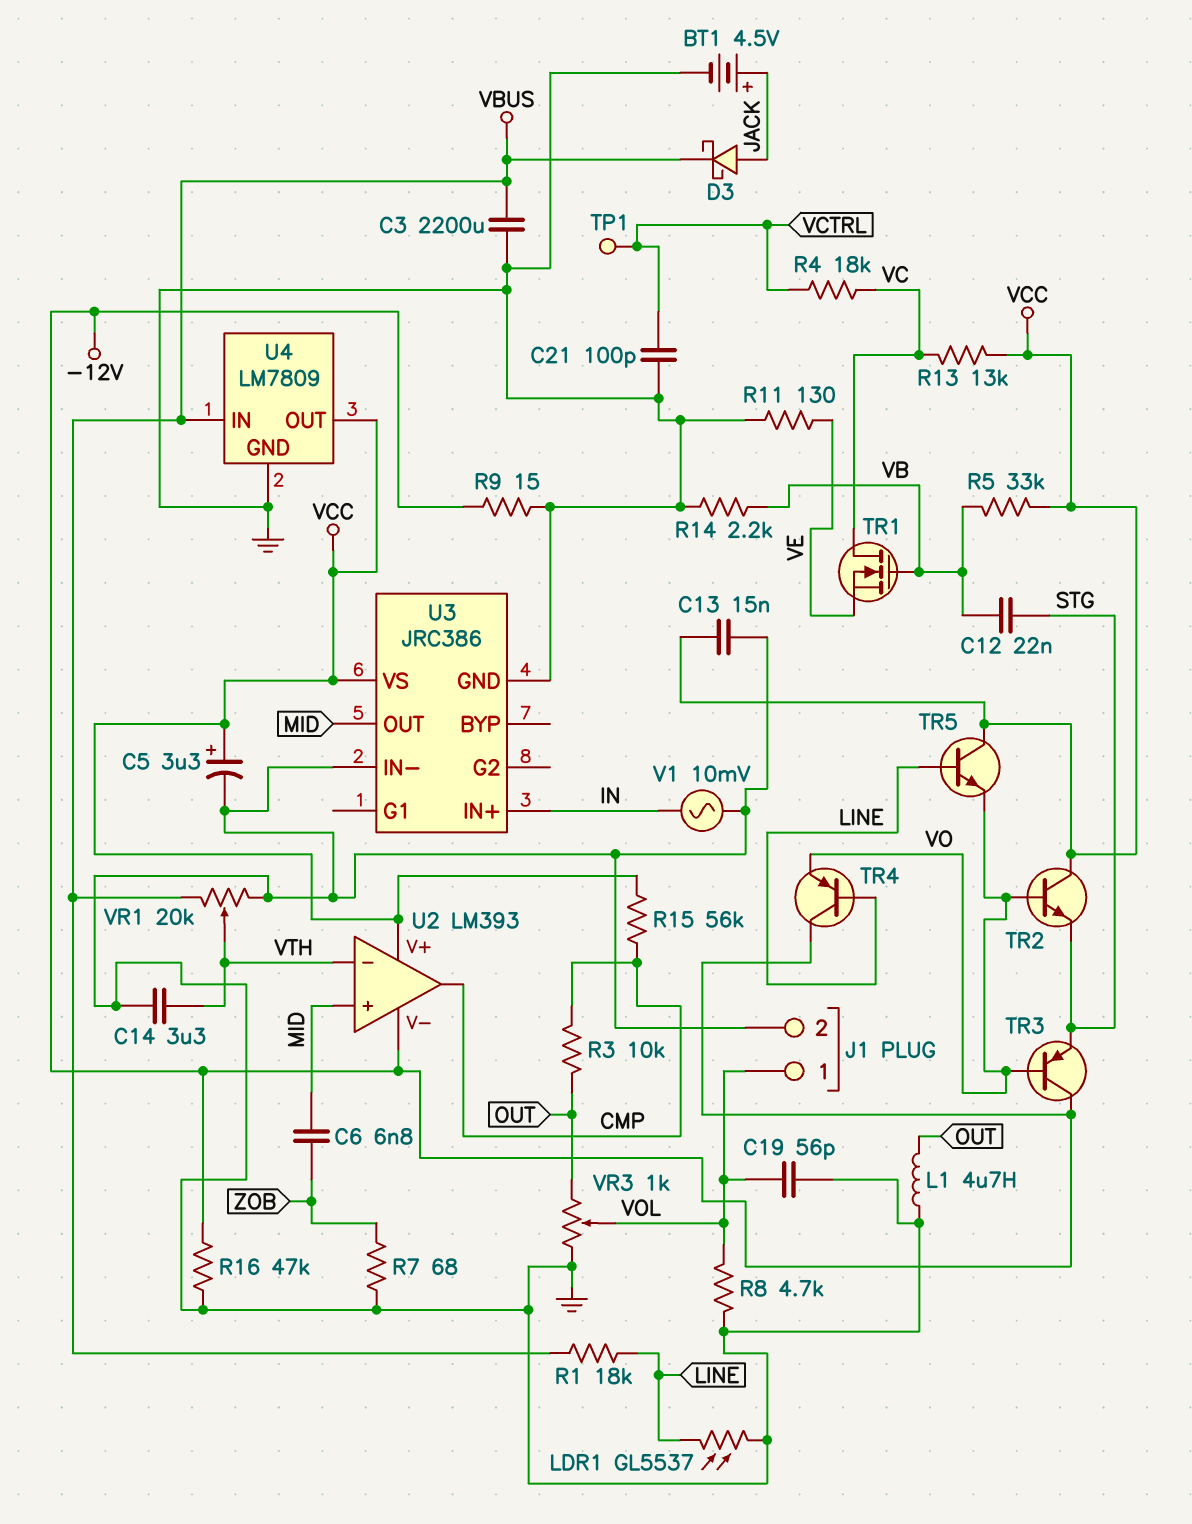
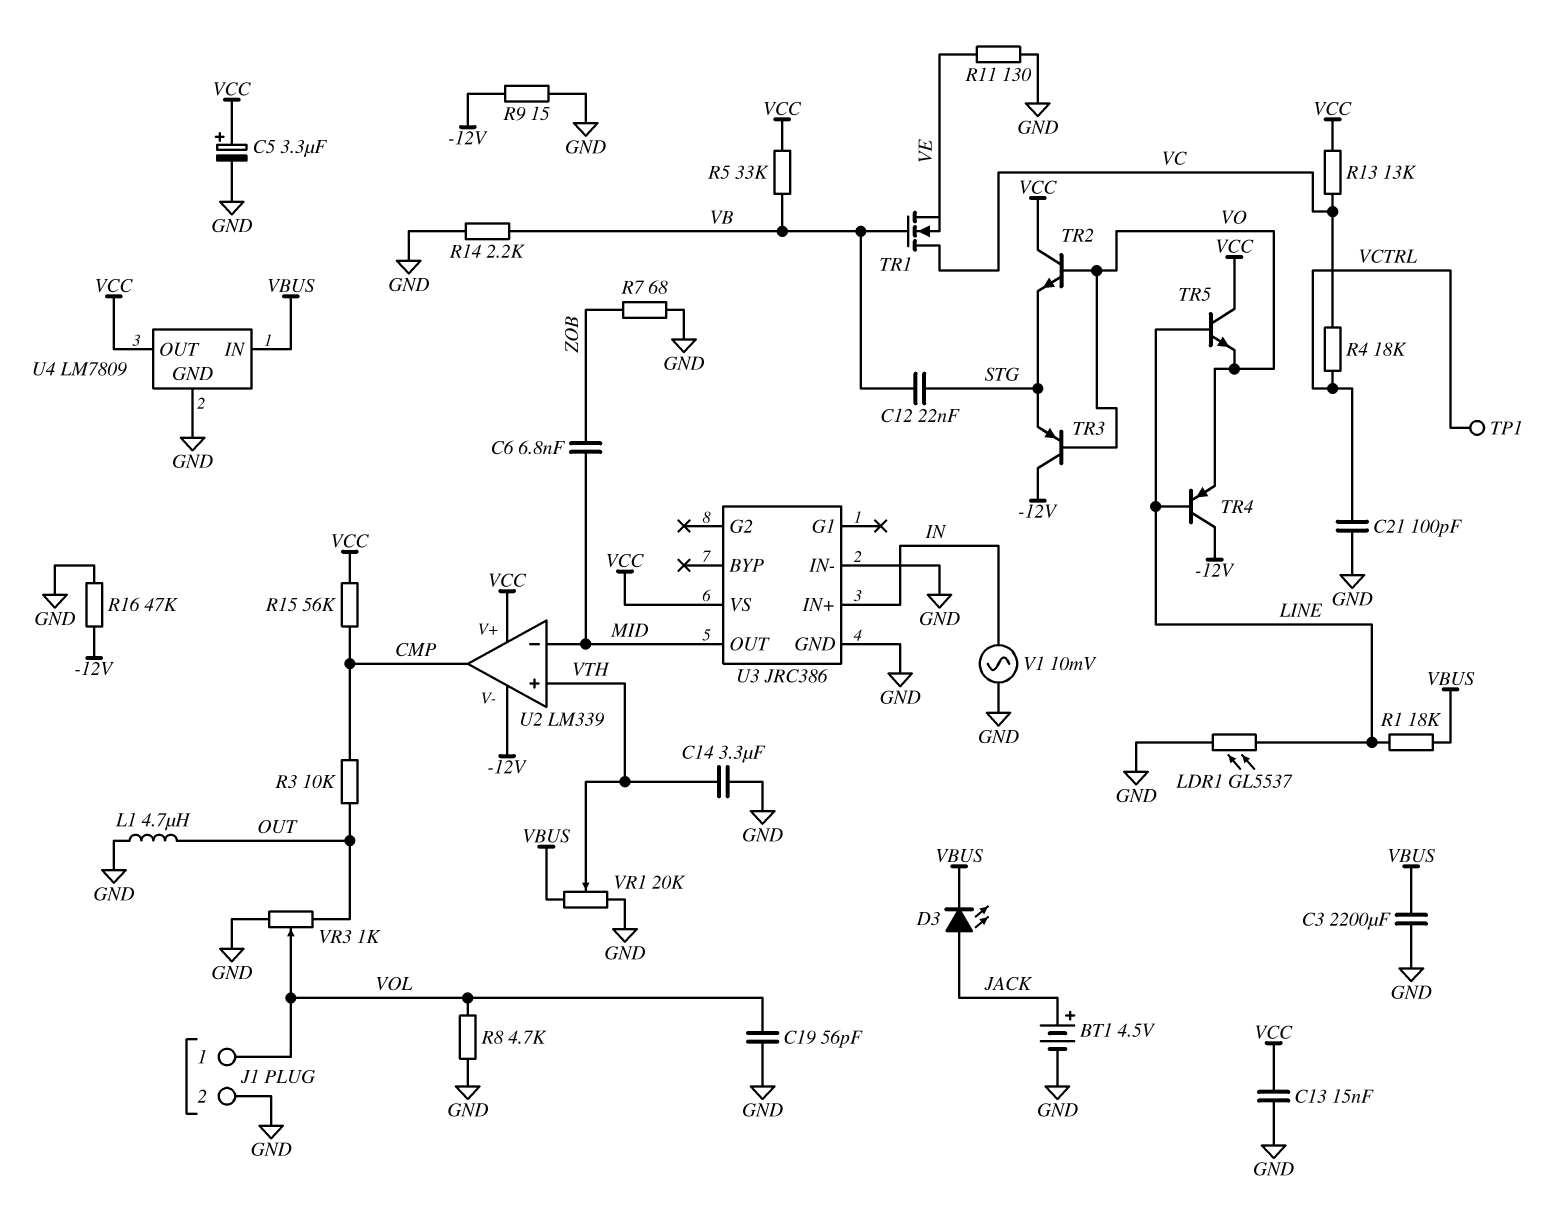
D3: schottky (A JACK, K VBUS) -> LED (A JACK, K VBUS)
U2: LM393 -> LM339
U2 pin in+: MID -> VTH
U2 pin in-: VTH -> MID

